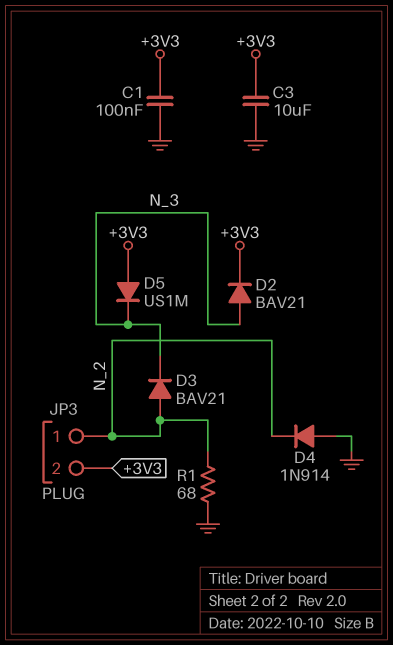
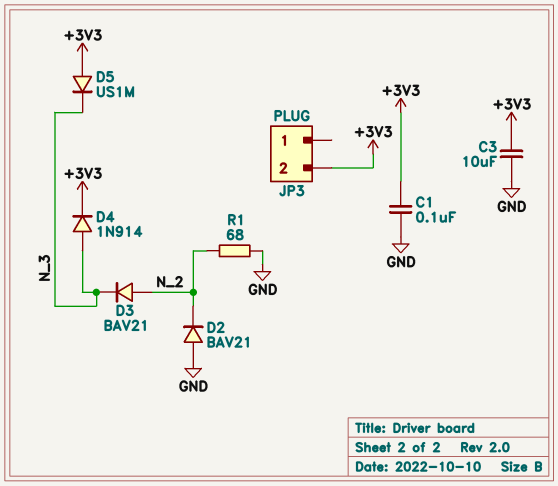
D2: diode BAV21 (A N_3, K +3V3) -> diode BAV21 (A GND, K N_2)
D4: diode 1N914 (A GND, K N_2) -> diode 1N914 (A N_3, K +3V3)
JP3 pin 1: N_2 -> none

